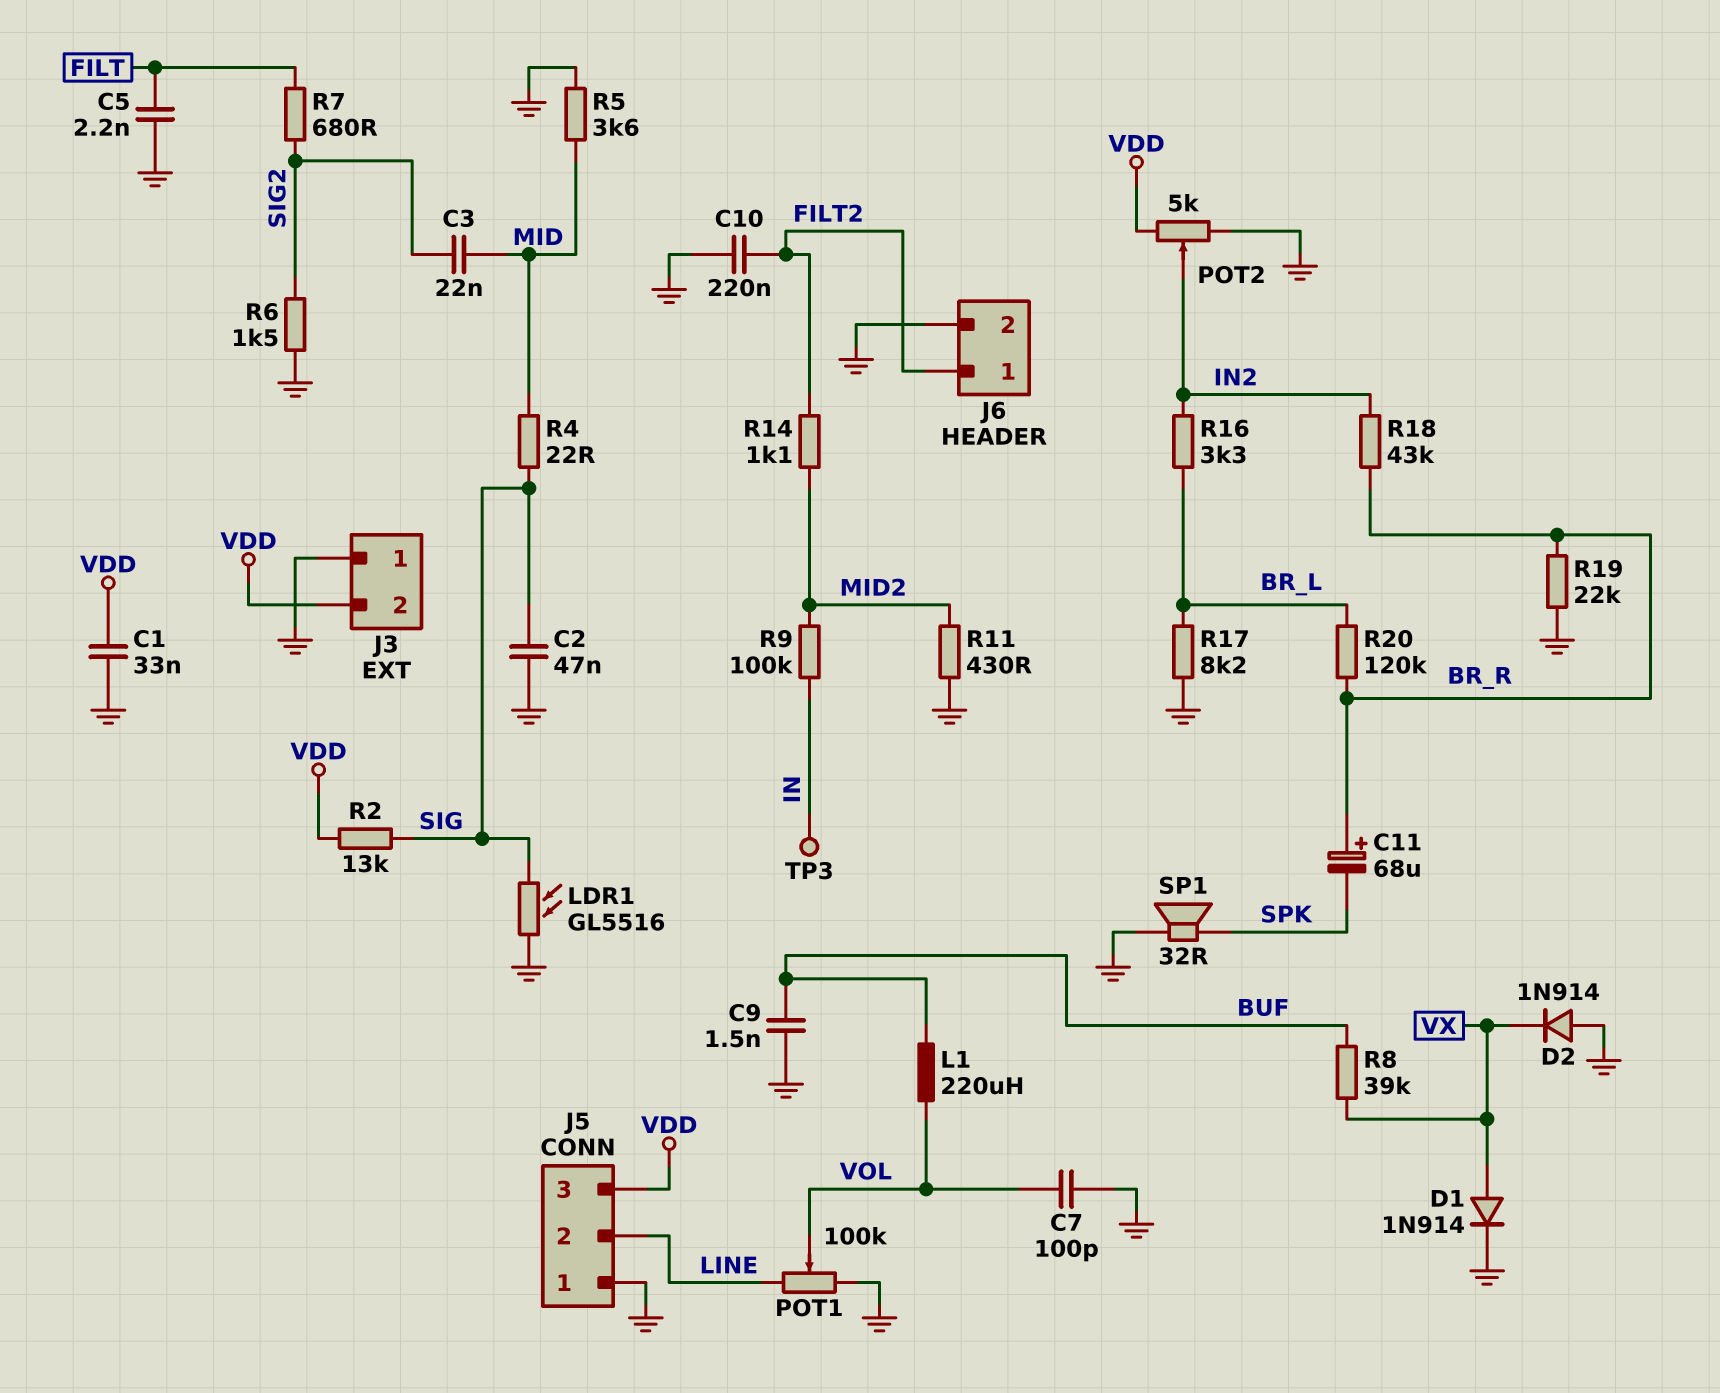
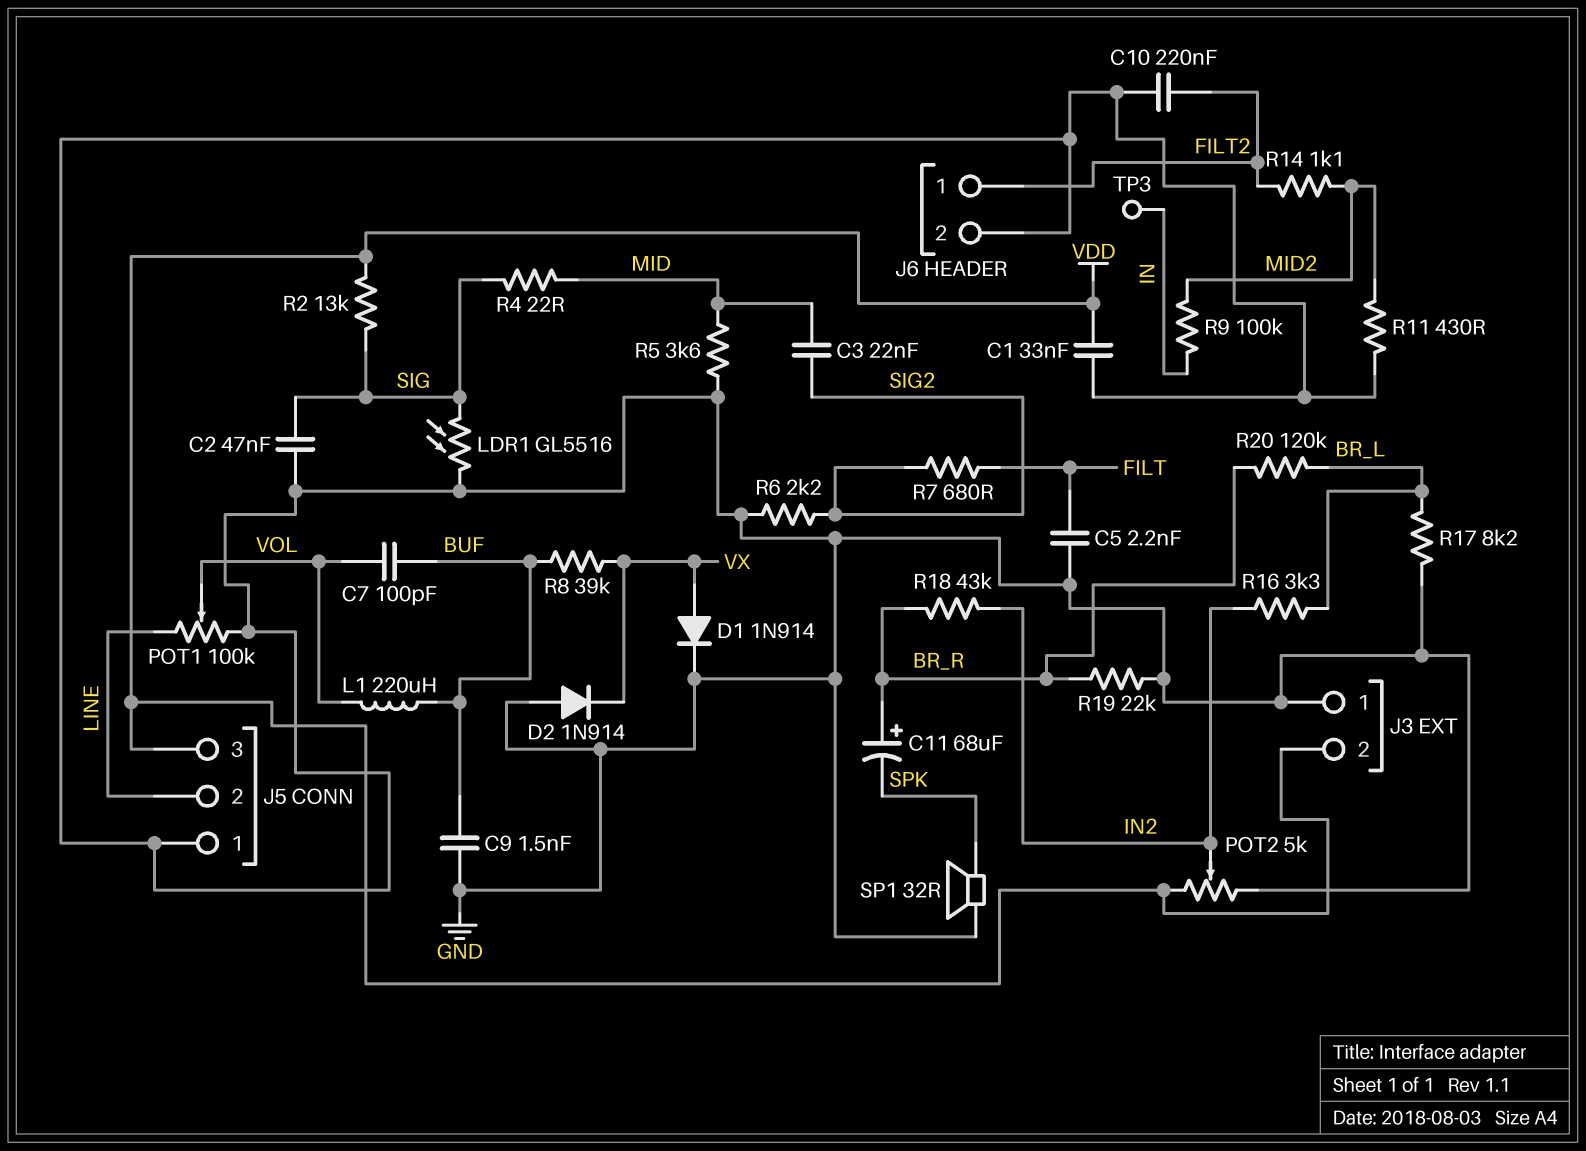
C7: 100pF (GND, VOL) -> 100pF (BUF, VOL)
R6: 1.5k (GND, SIG2) -> 2.2k (GND, SIG2)

